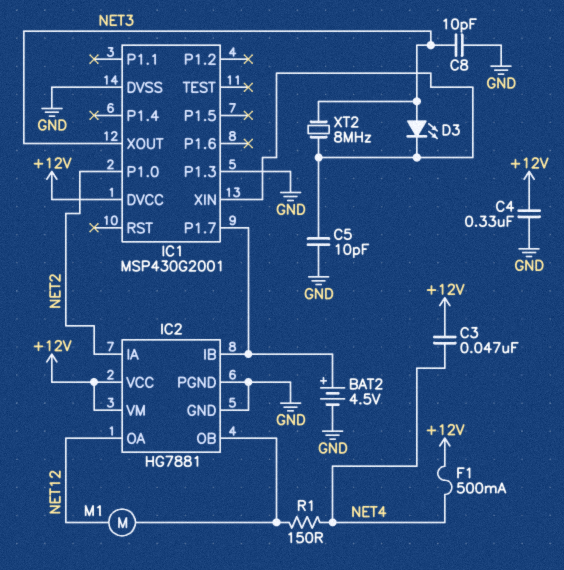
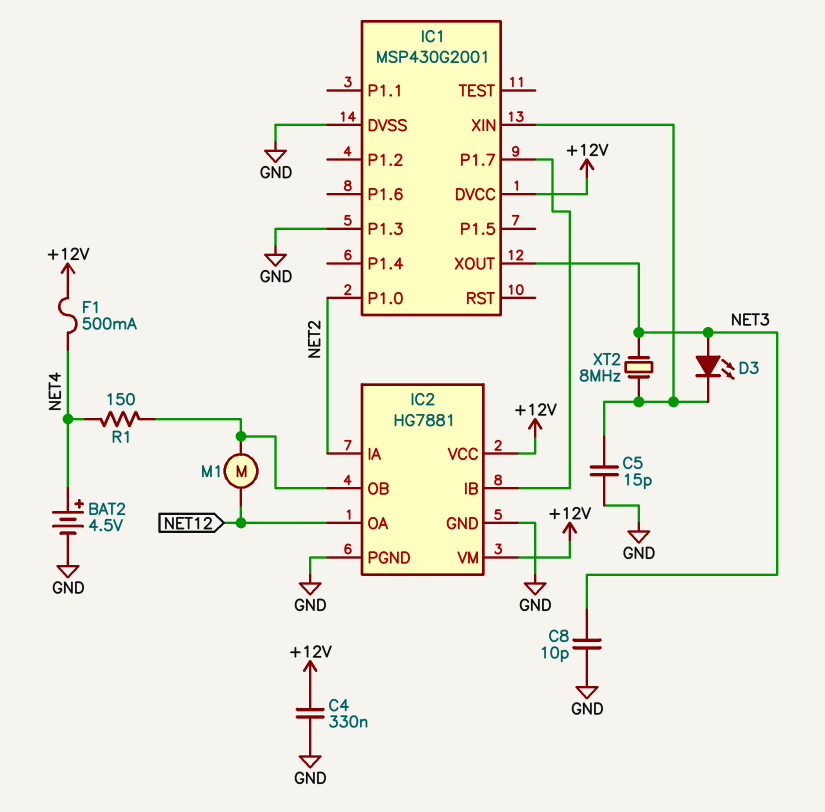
BAT2: 4.5V (plus IC1/P1.7, minus GND) -> 4.5V (plus NET4, minus GND)
C3: 47nF (+12V, NET4) -> none
C5: 10pF (GND, IC1/XIN) -> 15pF (GND, IC1/XIN)

